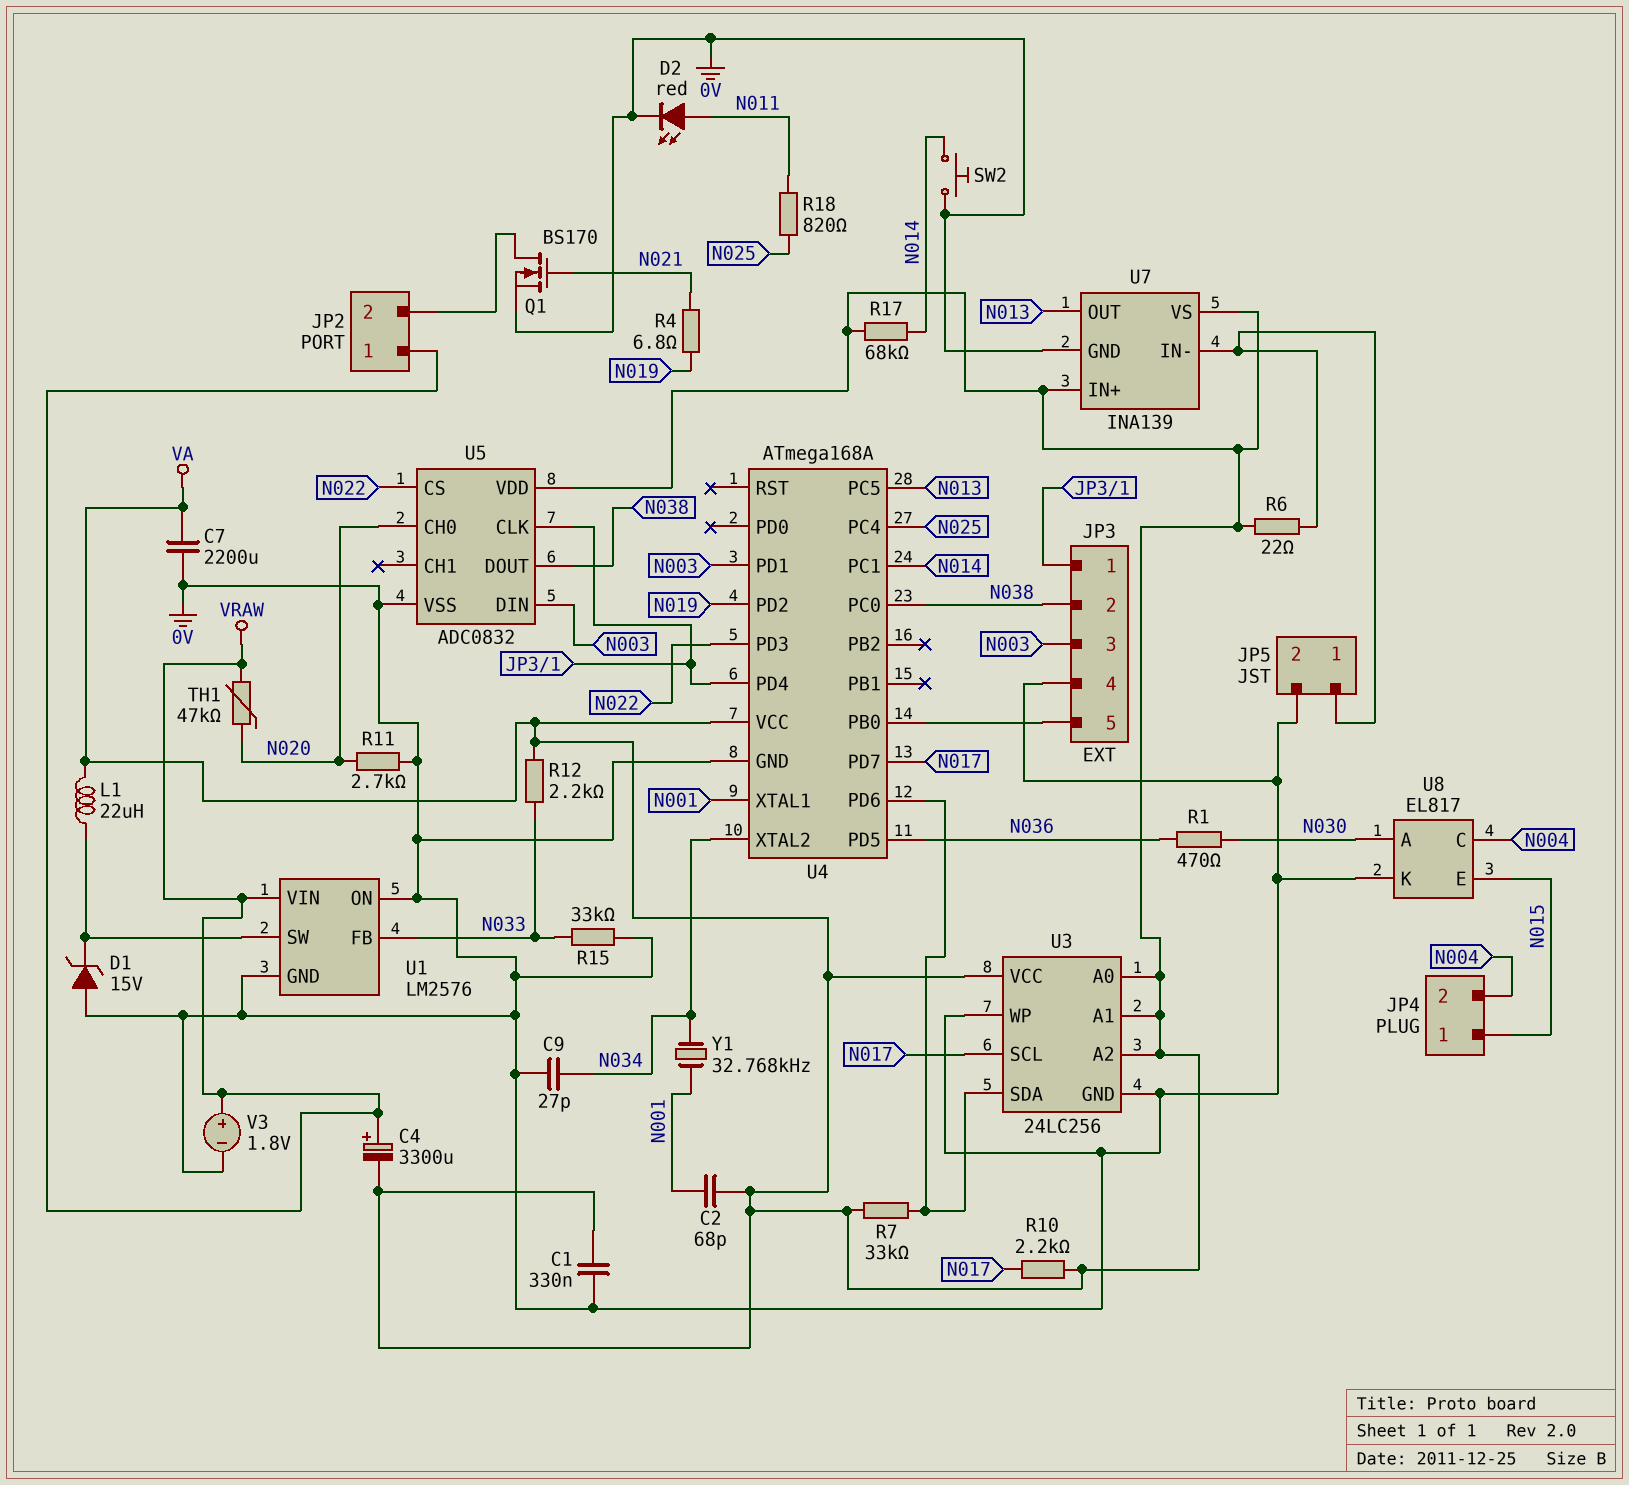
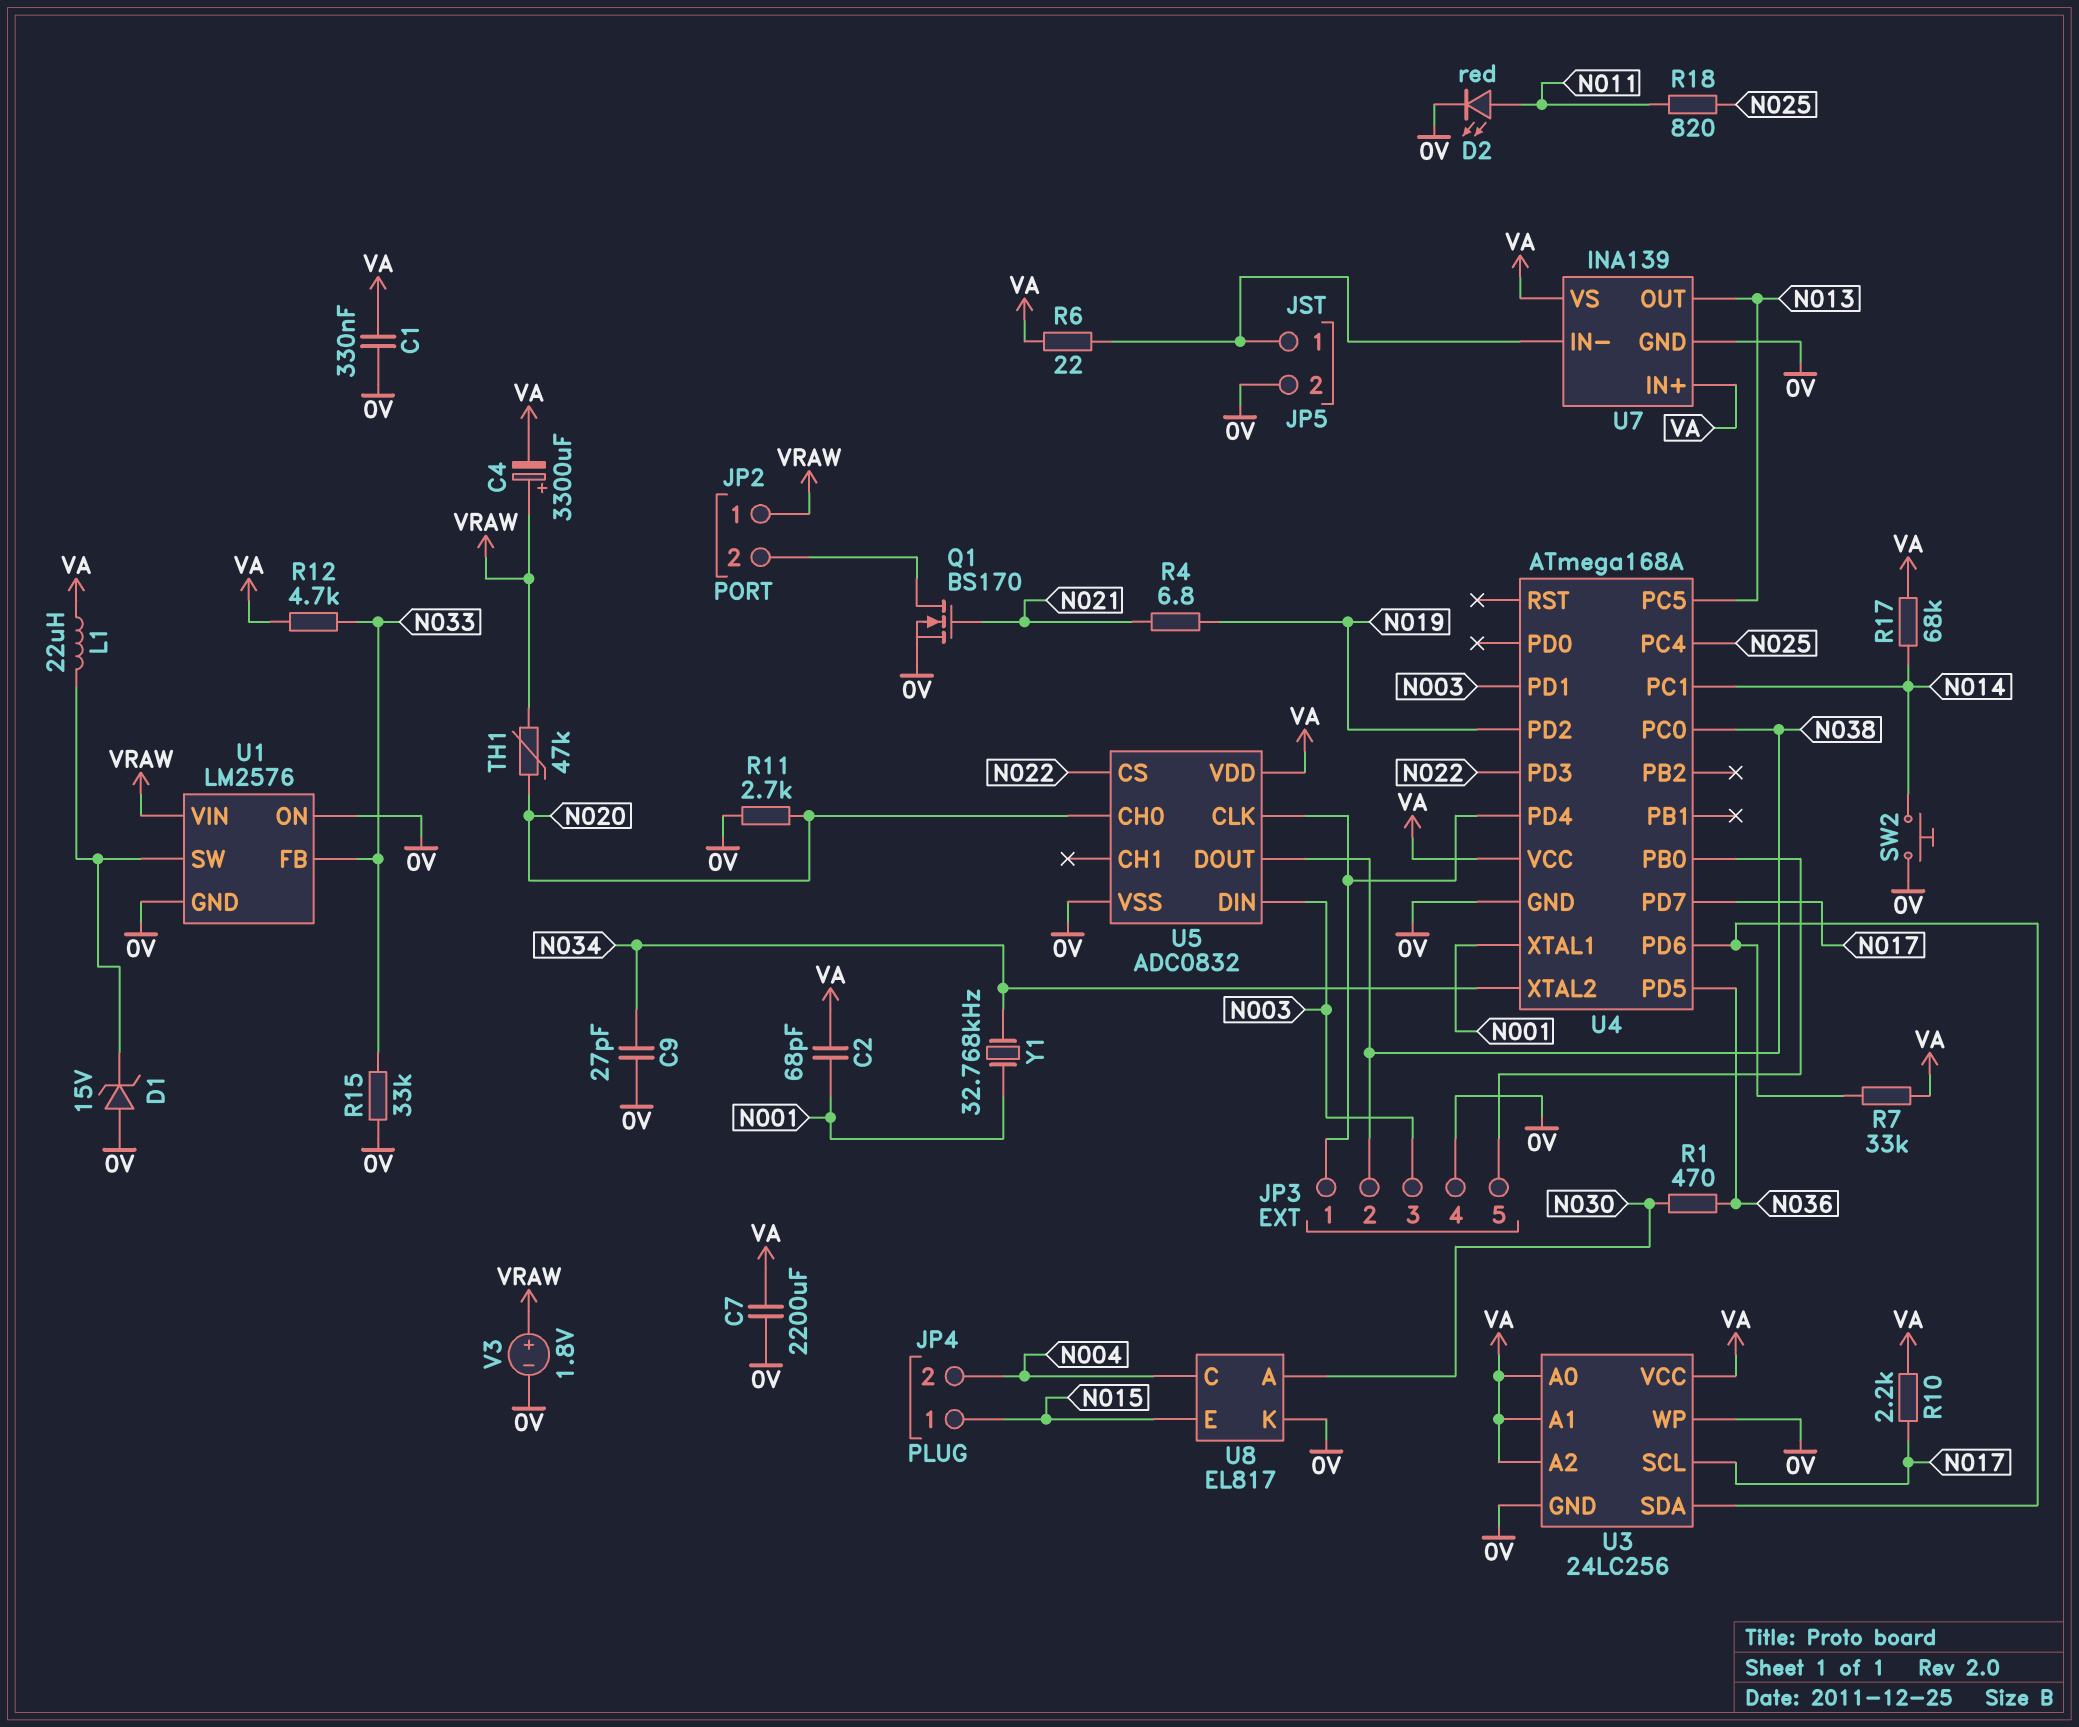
R12: 2.2k (N033, VA) -> 4.7k (N033, VA)

